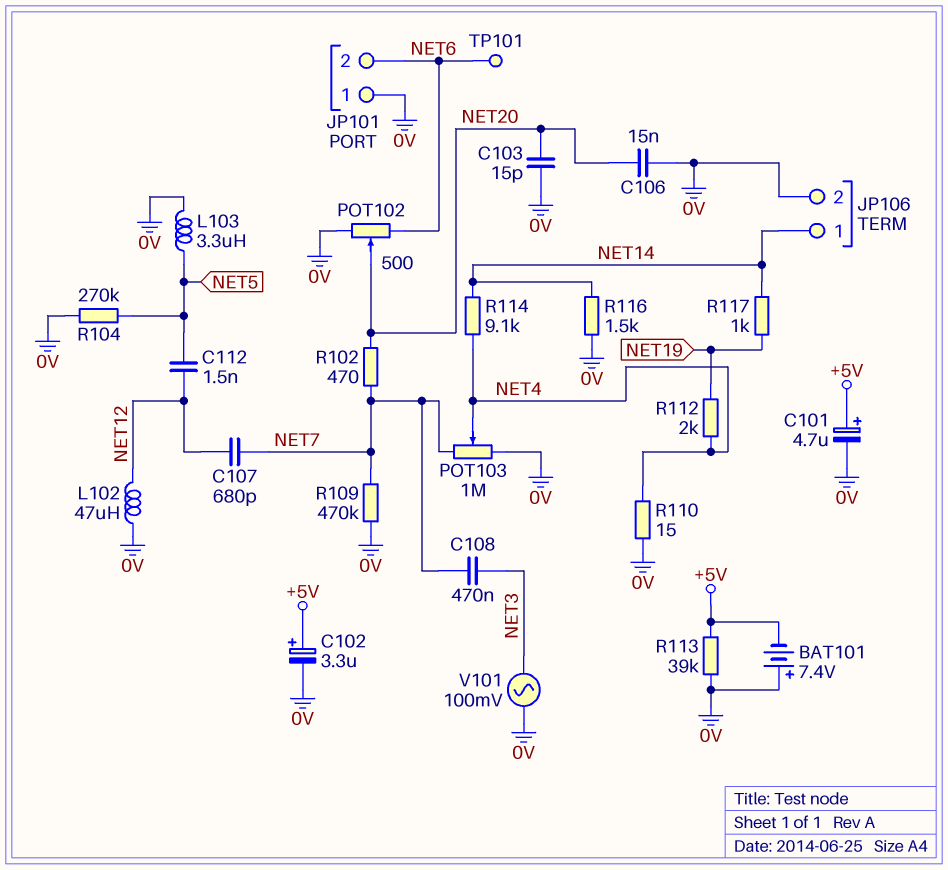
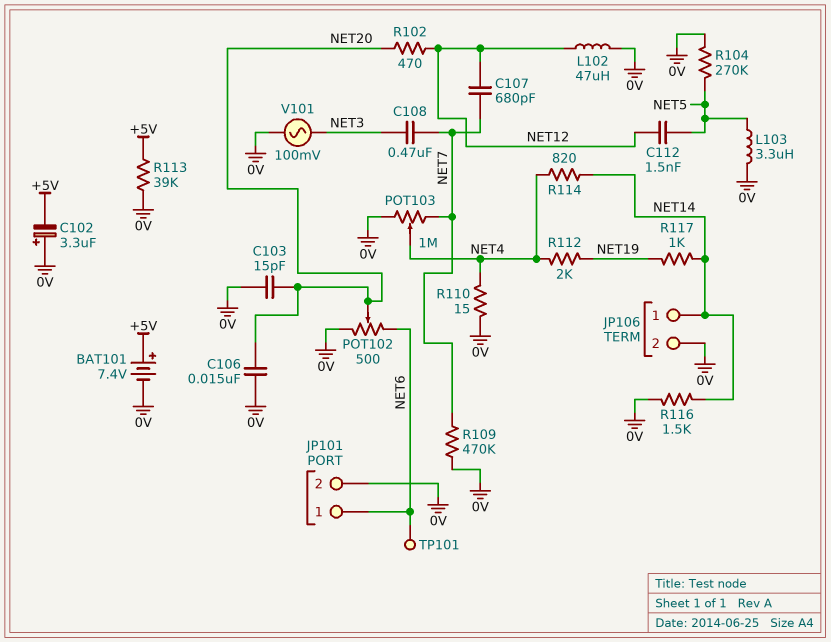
BAT101: 7.4V (plus 0V, minus +5V) -> 7.4V (plus +5V, minus 0V)
C101: 4.7uF (plus +5V, minus 0V) -> none
C102: 3.3uF (plus +5V, minus 0V) -> 3.3uF (plus 0V, minus +5V)
JP101 pin 1: 0V -> NET6
JP101 pin 2: NET6 -> 0V
R102: 470 (NET7, NET20) -> 470 (NET12, NET20)
R114: 9.1k (NET4, NET14) -> 820 (NET4, NET14)

